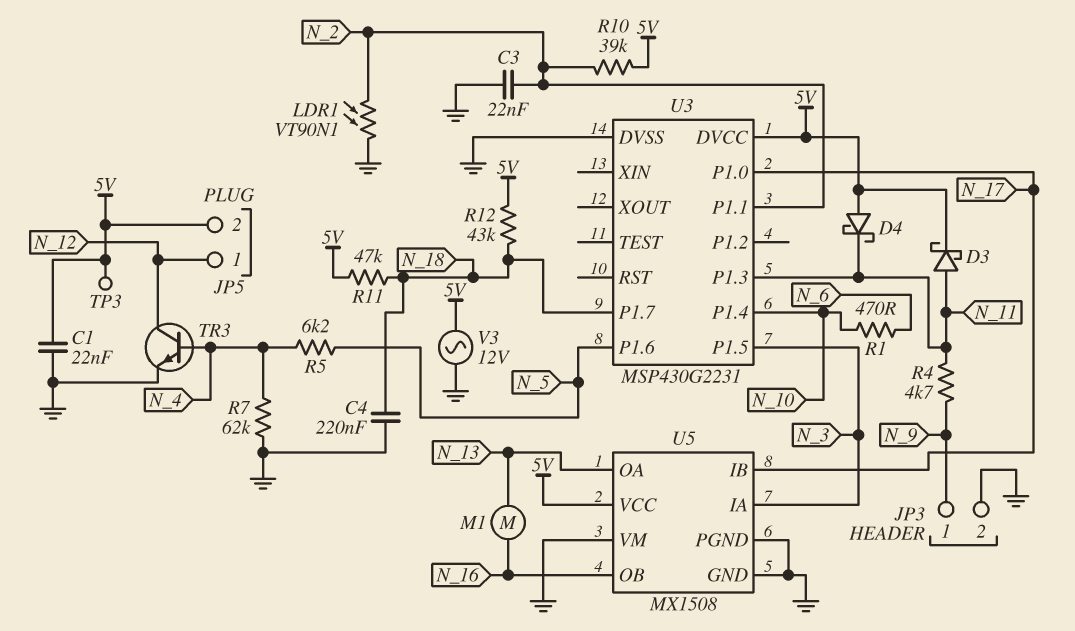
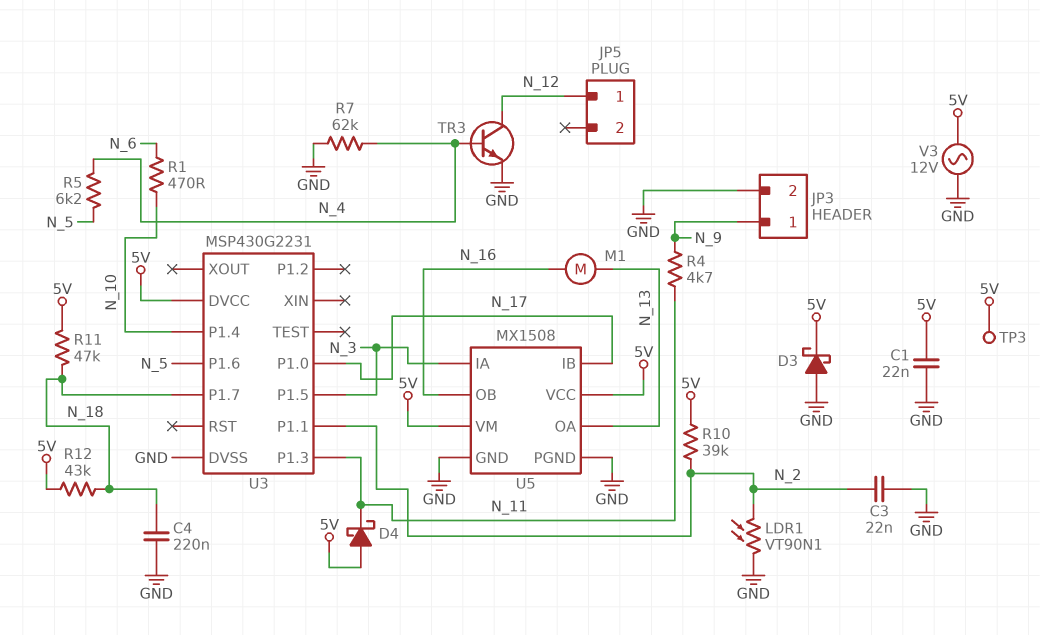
D3: schottky (A N_11, K 5V) -> schottky (A GND, K 5V)
JP5 pin 2: 5V -> none
U5 pin VM: GND -> 5V

